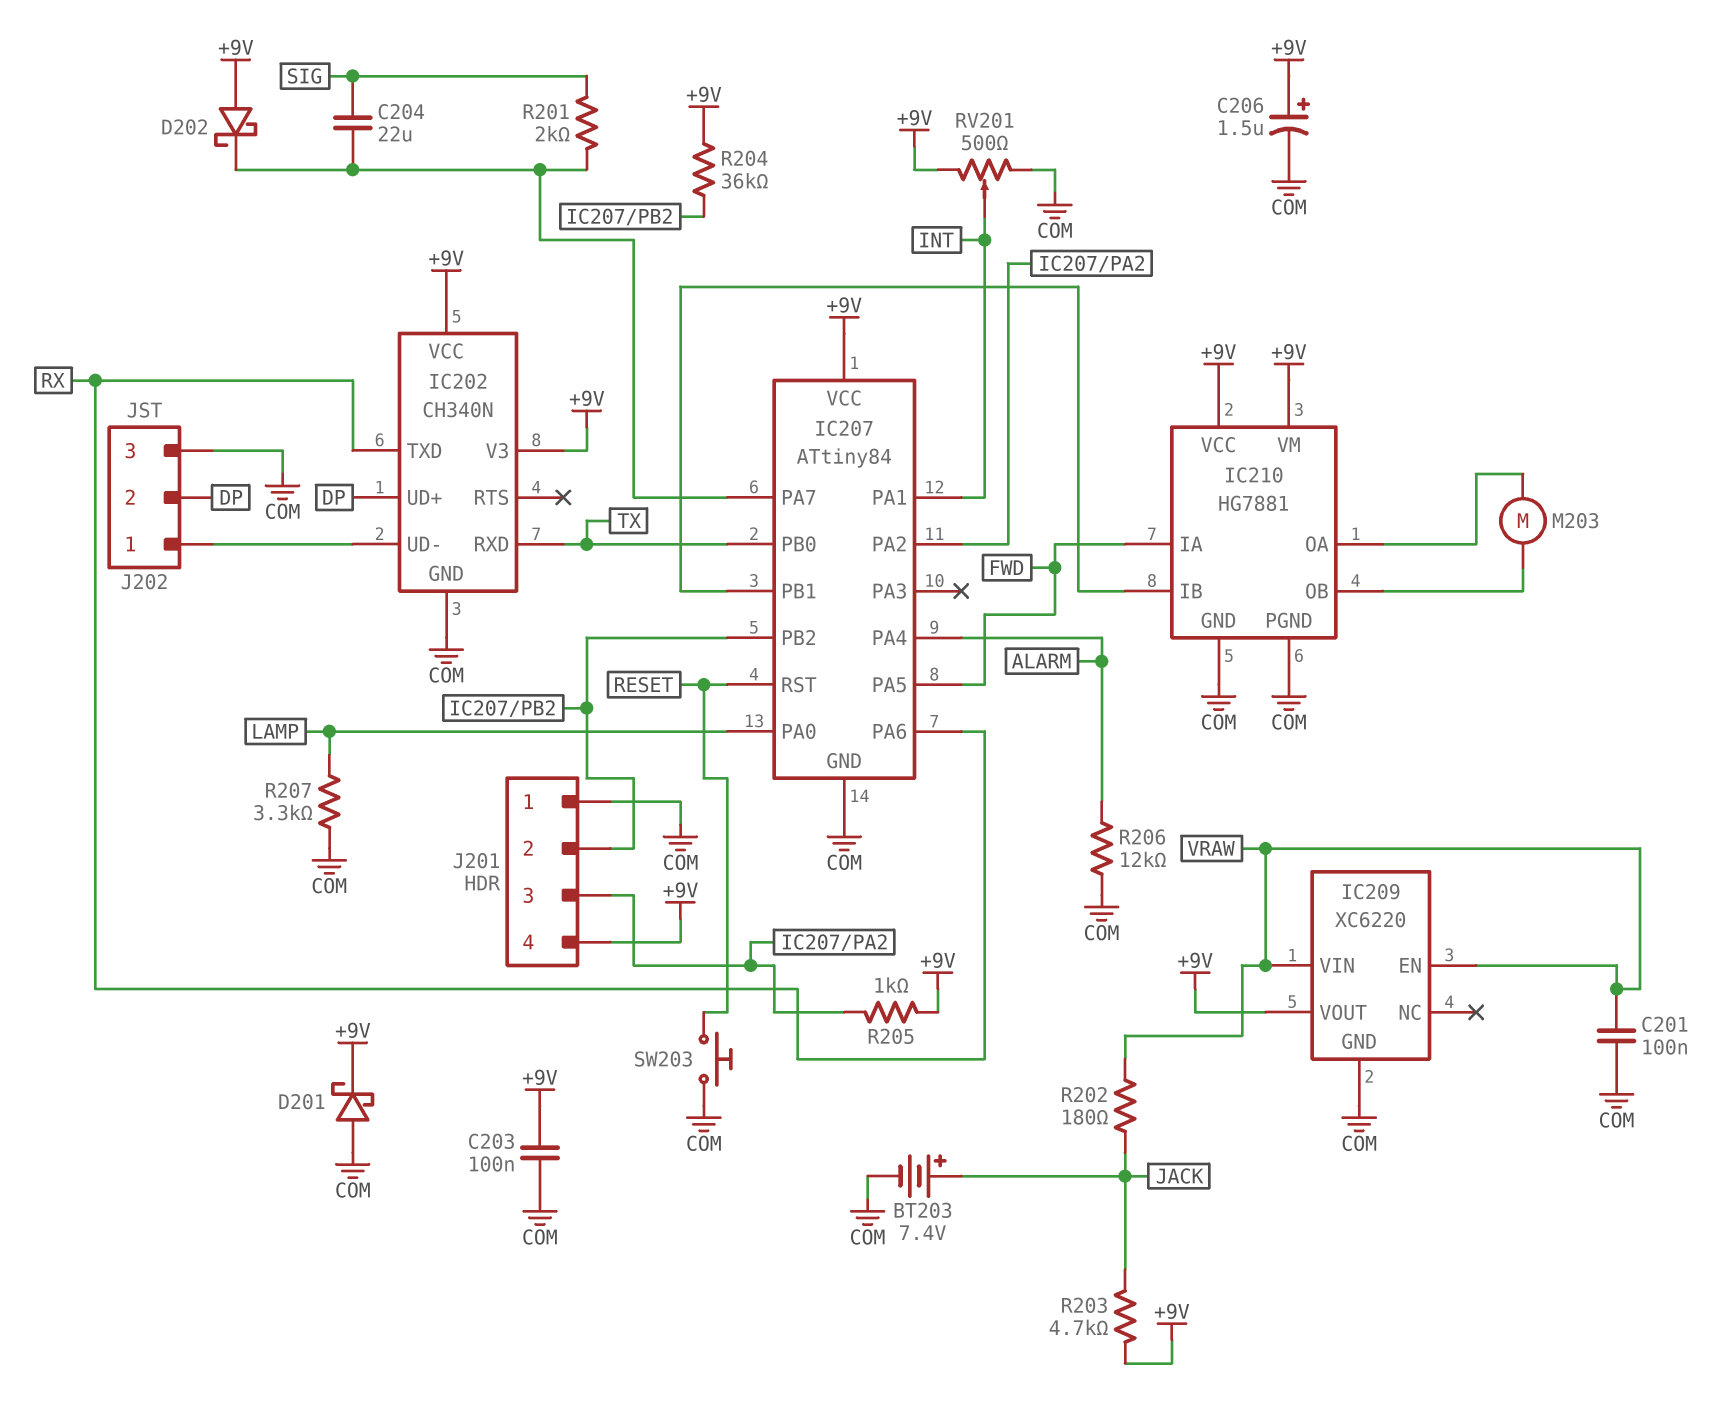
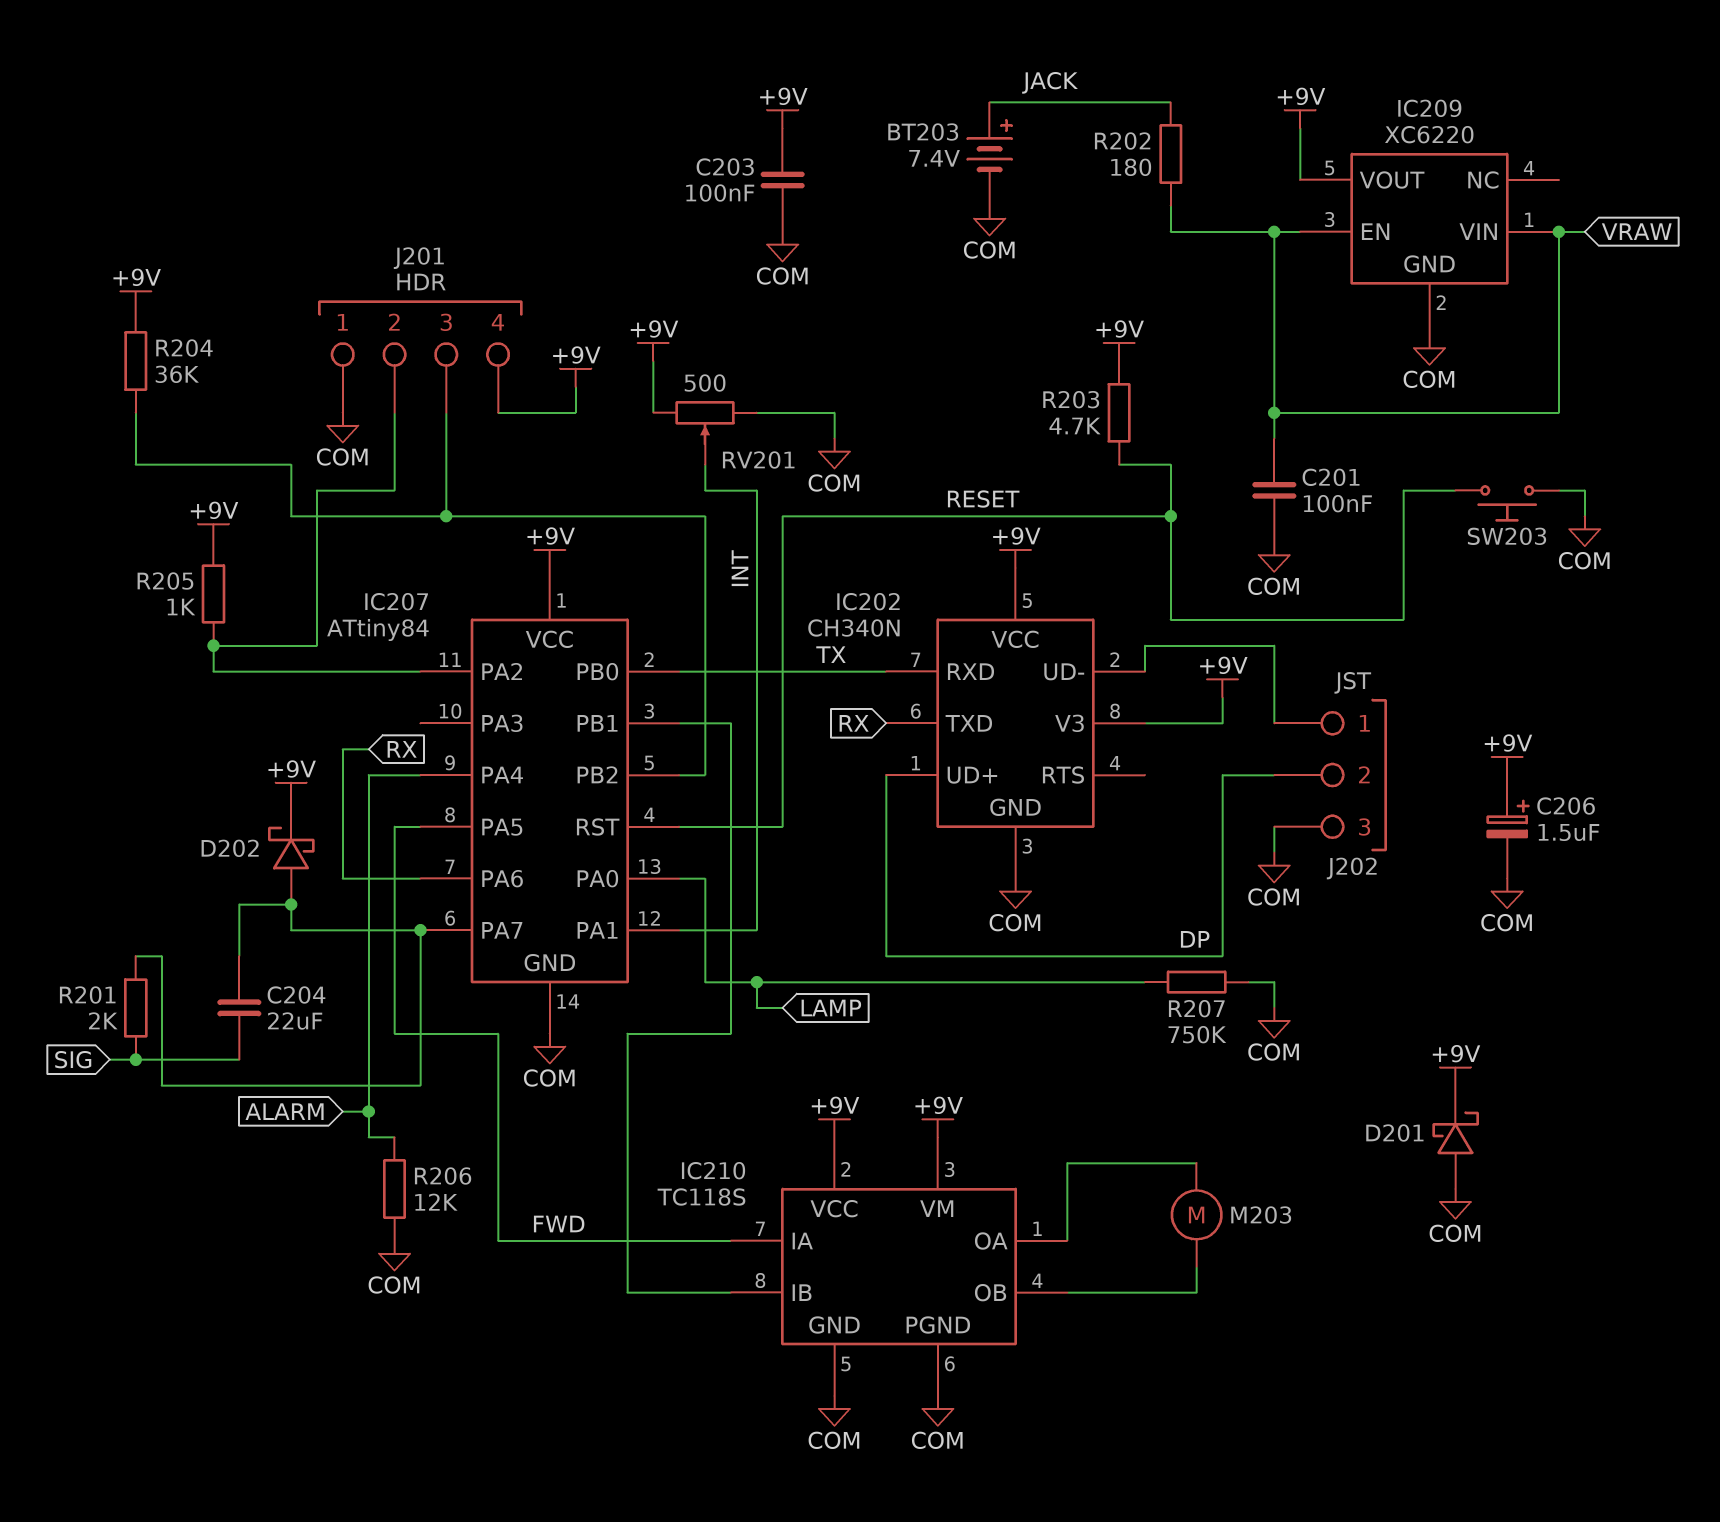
D202: schottky (A +9V, K IC207/PA7) -> schottky (A IC207/PA7, K +9V)
IC210: HG7881 -> TC118S
J201 pin 2: IC207/PB2 -> IC207/PA2
J201 pin 3: IC207/PA2 -> IC207/PB2
R203: 4.7k (+9V, JACK) -> 4.7k (+9V, RESET)
R207: 3.3k (COM, LAMP) -> 750k (COM, LAMP)

